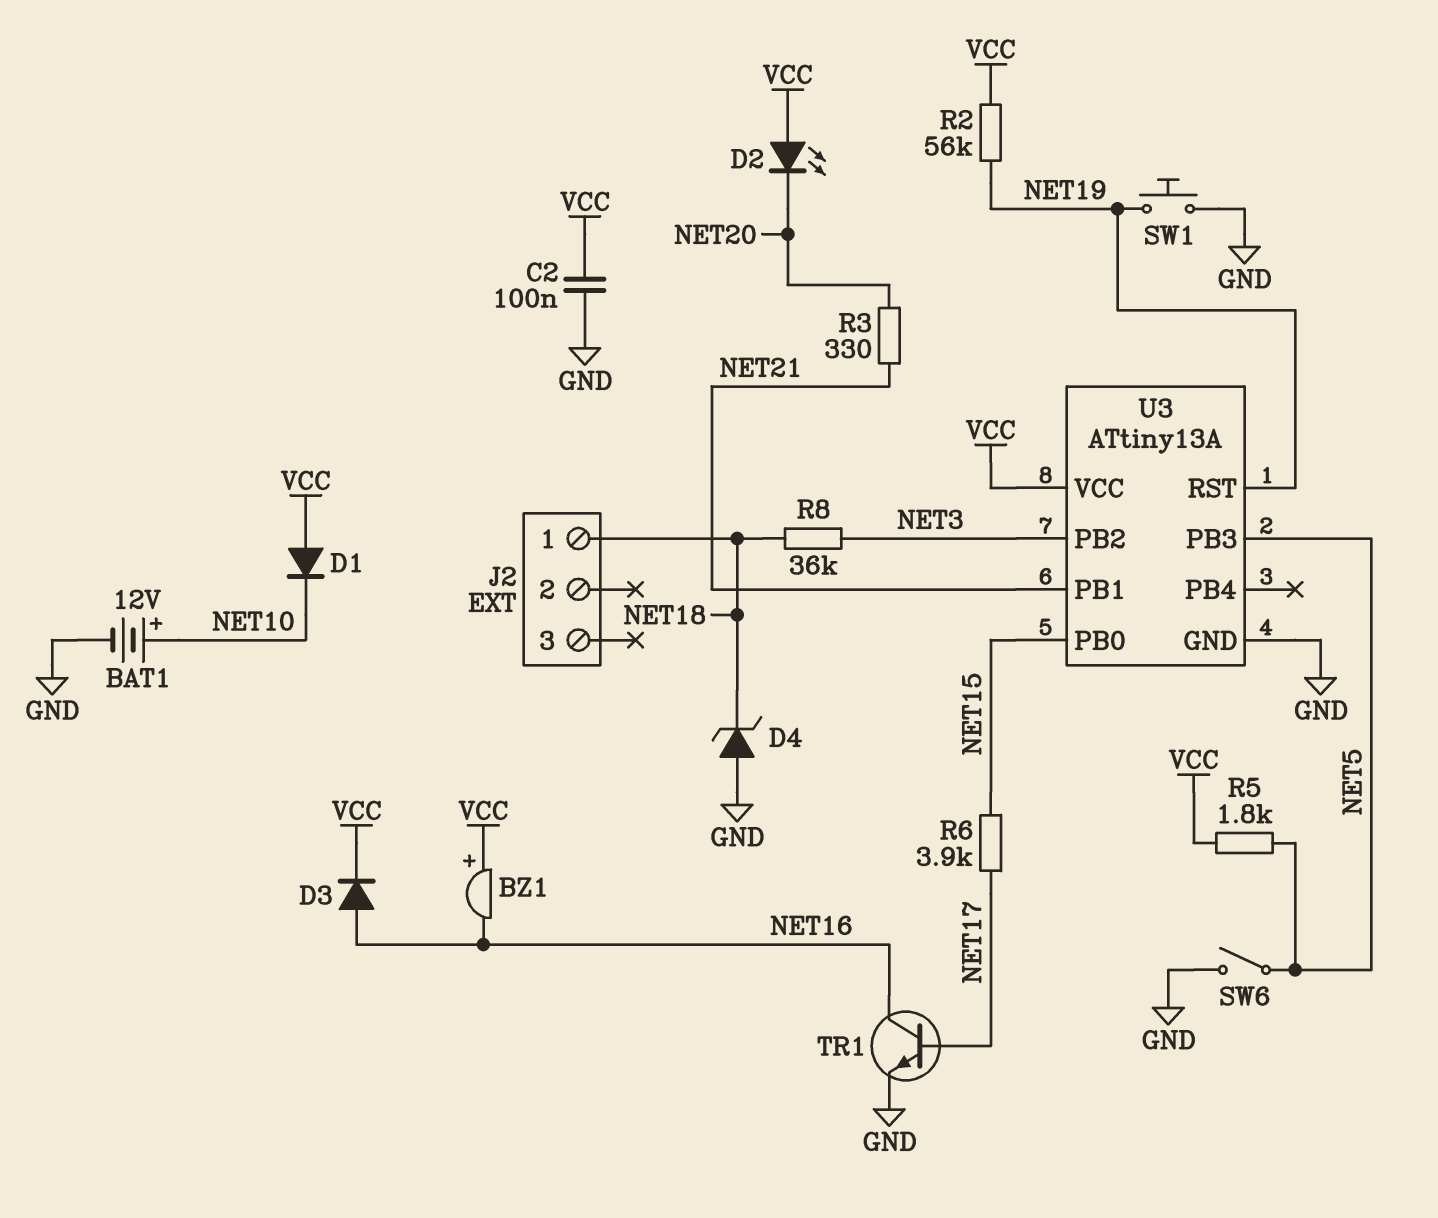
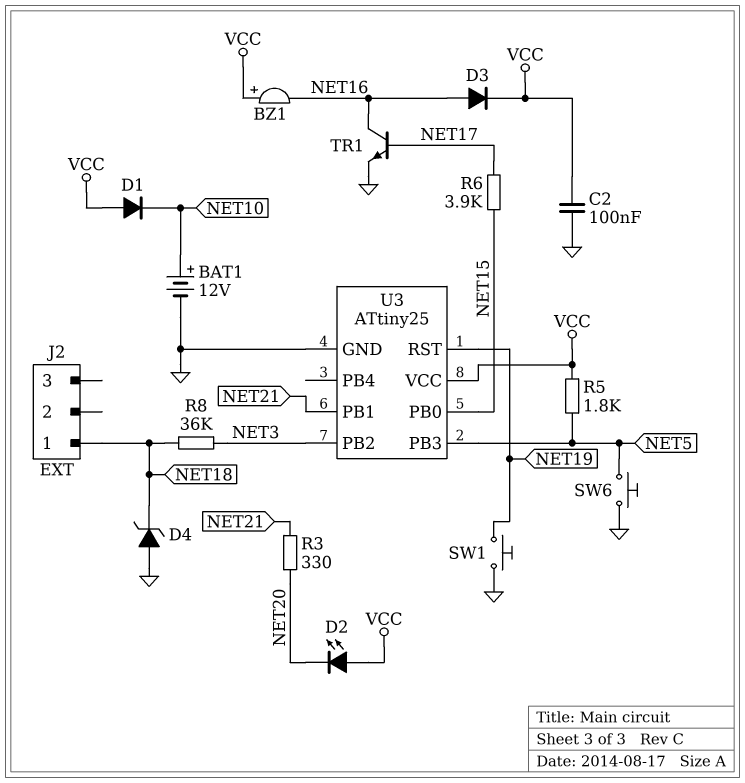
R2: 56k (NET19, VCC) -> none
SW6: switch (GND, NET5) -> button (GND, NET5)
U3: ATtiny13A -> ATtiny25

